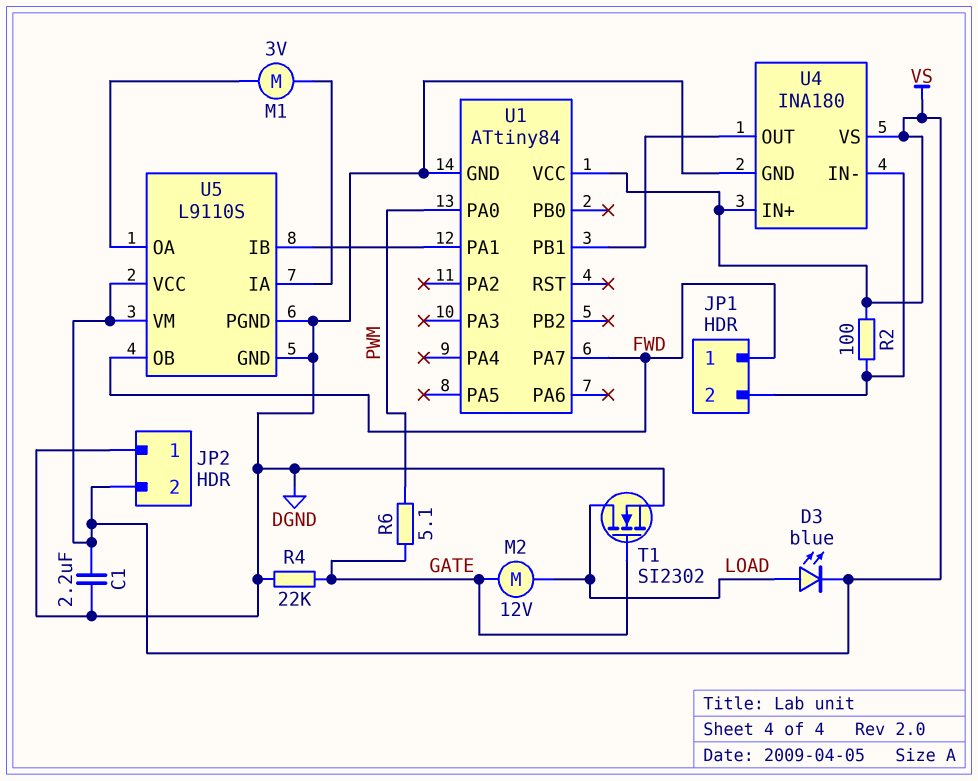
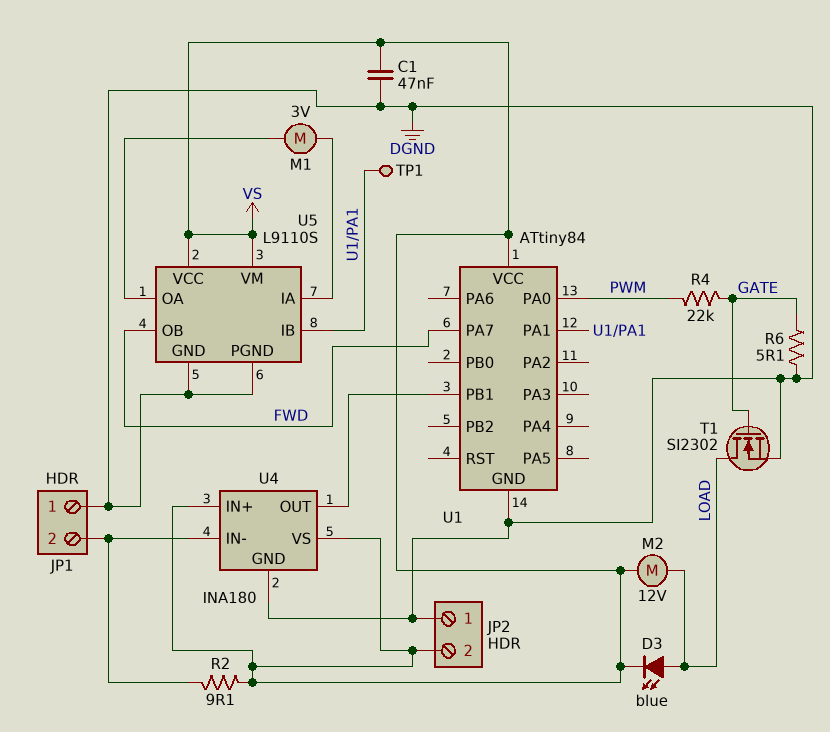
C1: 2.2uF (DGND, VS) -> 47nF (DGND, VS)
JP1 pin 1: FWD -> DGND
M2: motor 12V (GATE, LOAD) -> motor 12V (LOAD, VS)
R2: 100 (JP1/2, VS) -> 9.1 (JP1/2, VS)
R4: 22k (DGND, GATE) -> 22k (GATE, PWM)
R6: 5.1 (GATE, PWM) -> 5.1 (DGND, GATE)
TP1: none -> test point (U1/PA1)

